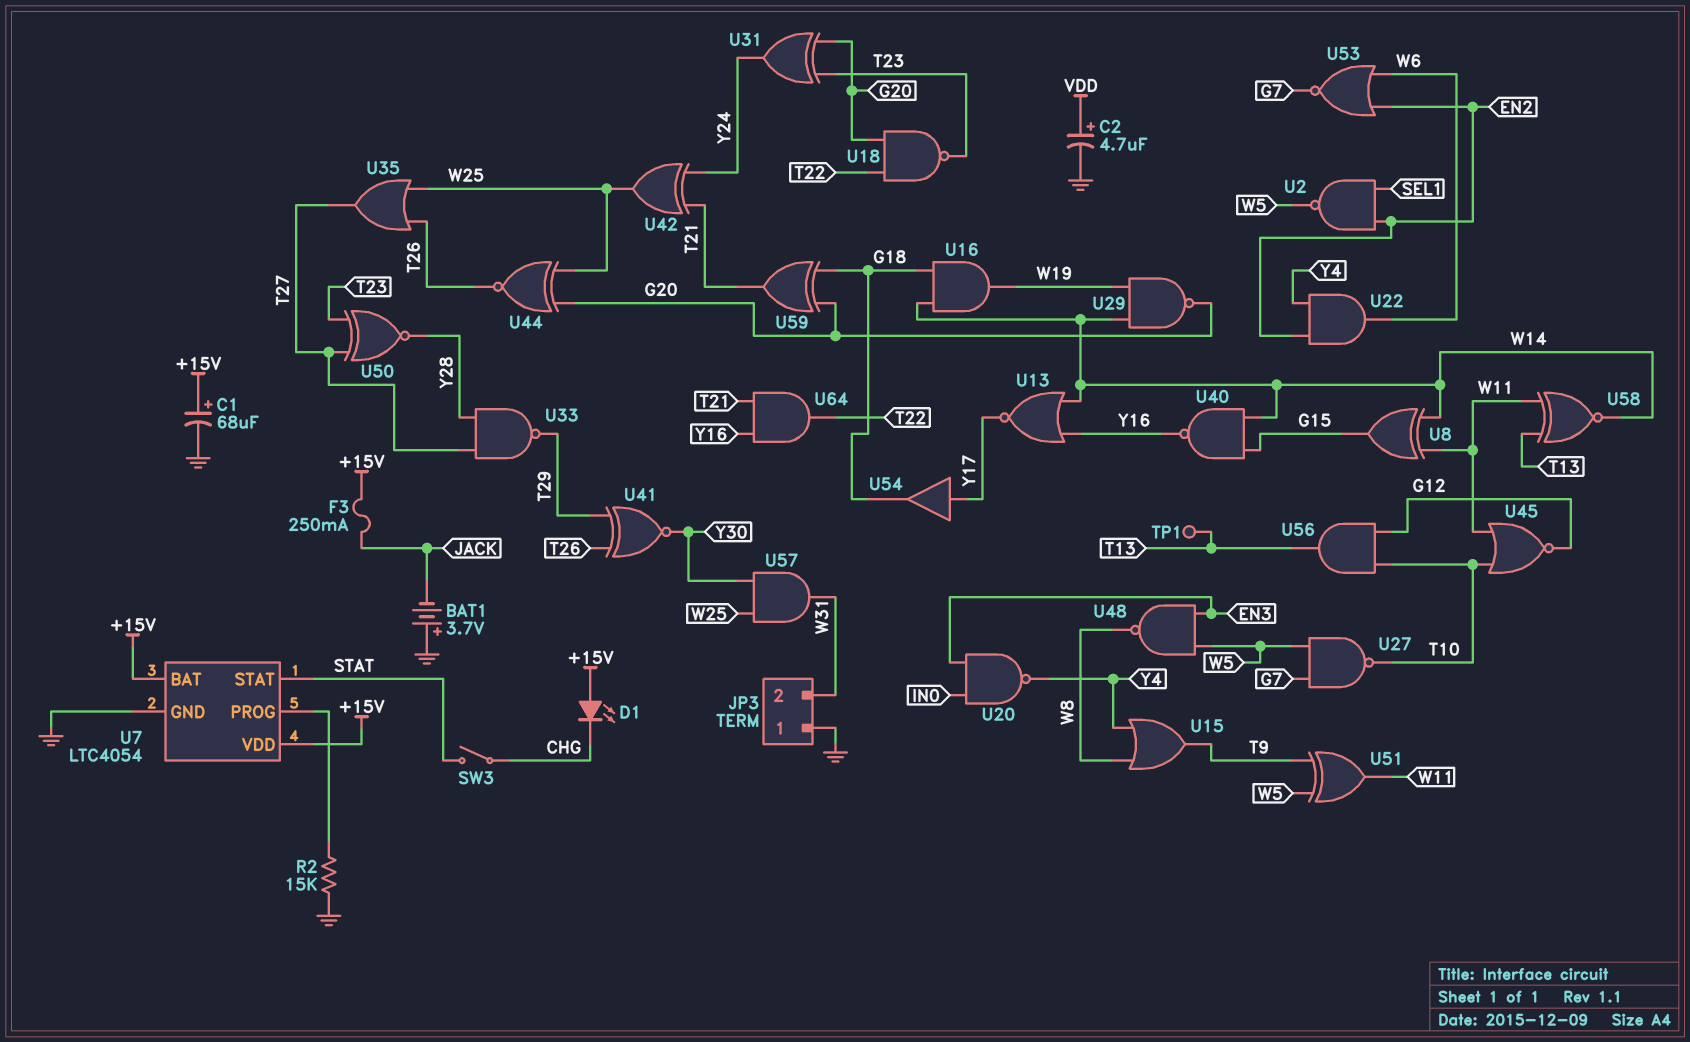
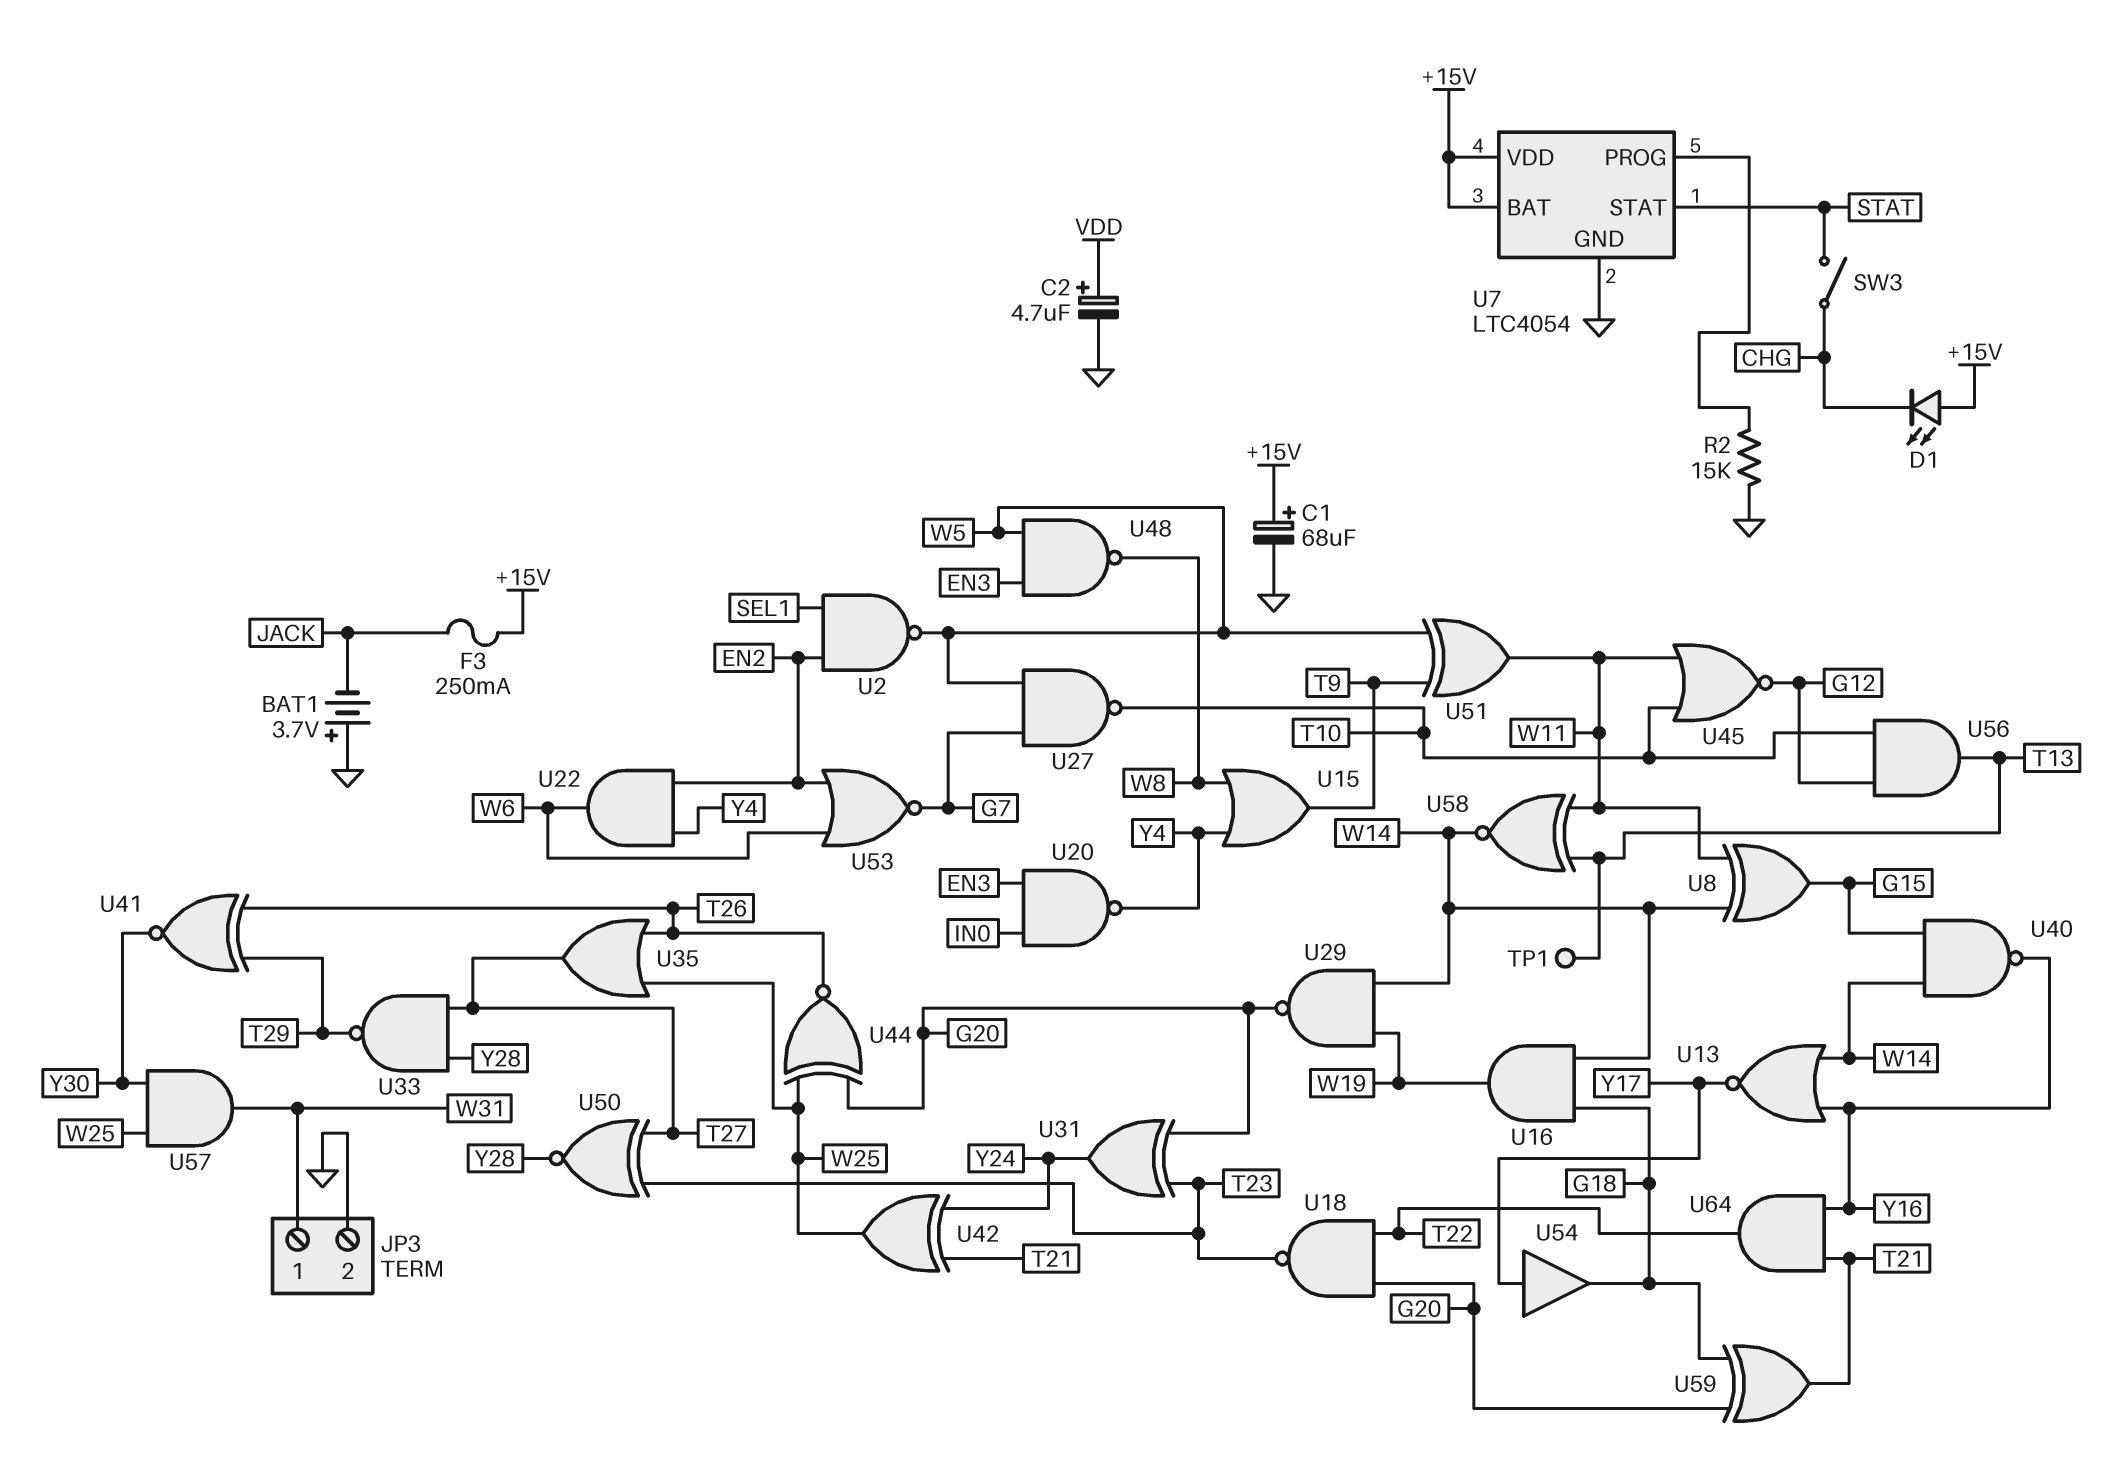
JP3 pin 1: GND -> W31
JP3 pin 2: W31 -> GND

